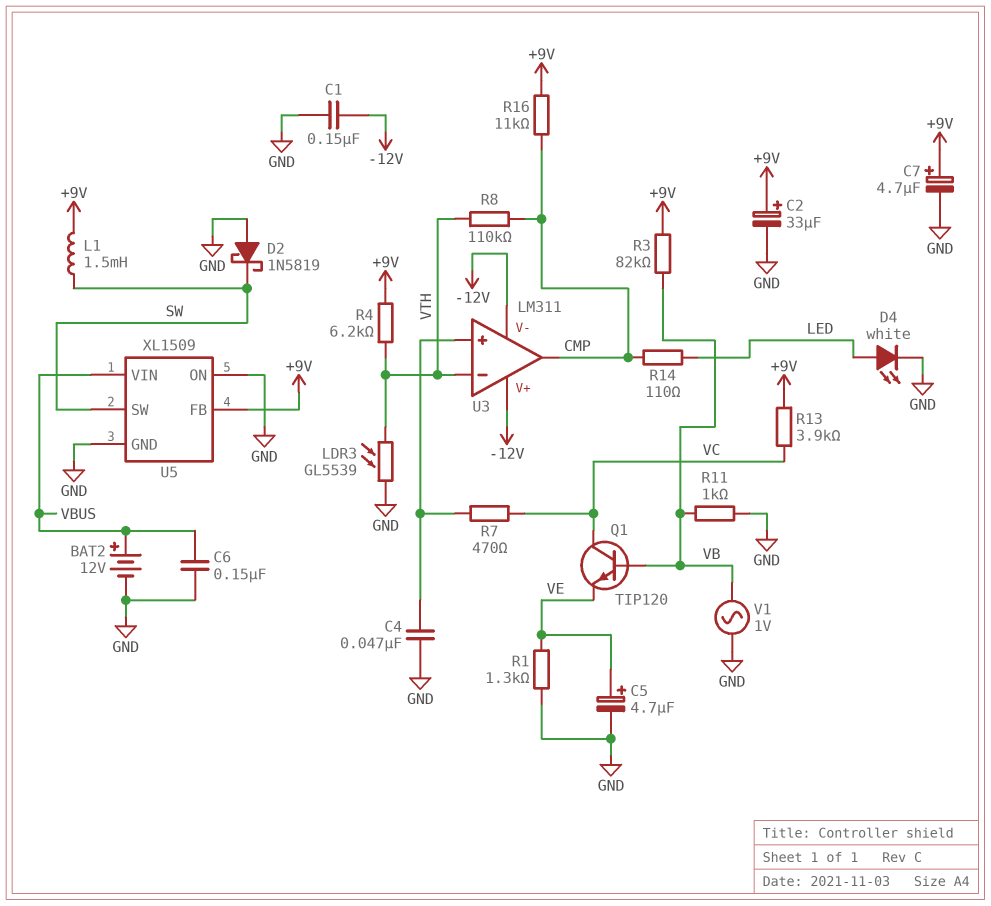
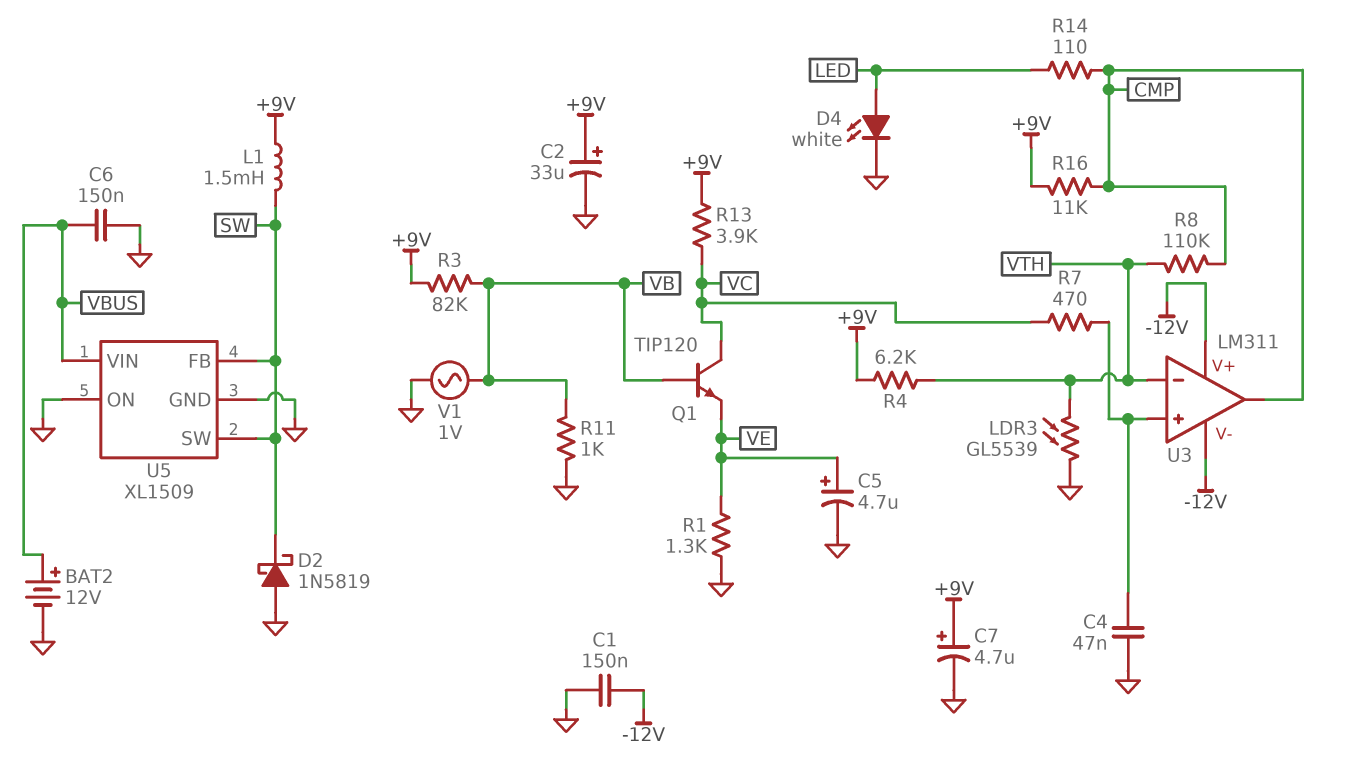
U5 pin FB: +9V -> SW

